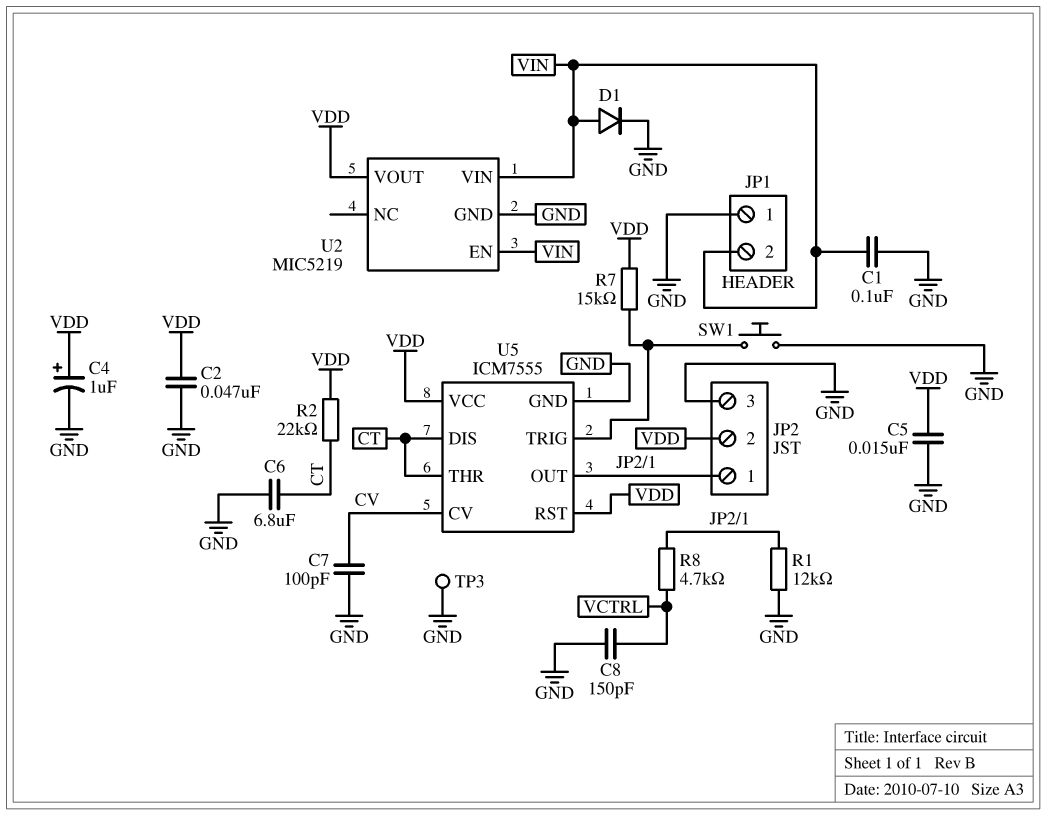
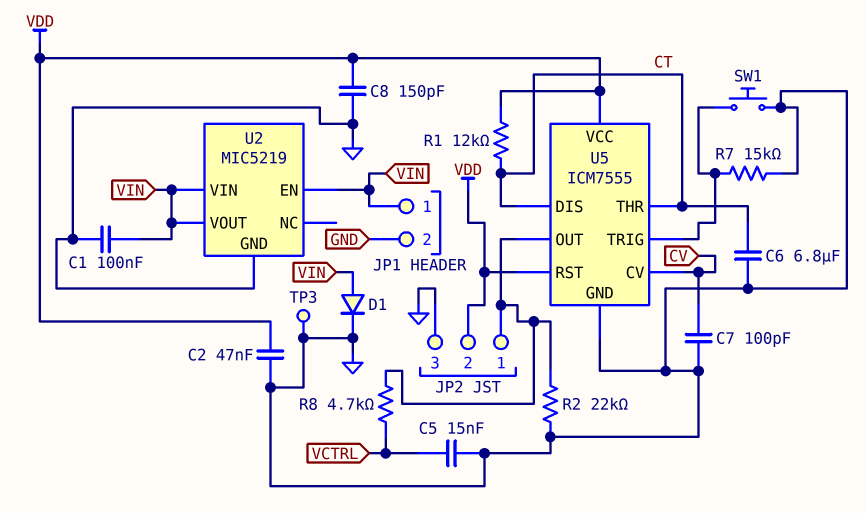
C4: 1uF (plus VDD, minus GND) -> none
C5: 15nF (GND, VDD) -> 15nF (GND, VCTRL)
C8: 150pF (GND, VCTRL) -> 150pF (GND, VDD)
JP1 pin 1: GND -> VIN
JP1 pin 2: VIN -> GND
R1: 12k (GND, JP2/1) -> 12k (CT, VDD)
R2: 22k (CT, VDD) -> 22k (GND, JP2/1)
R7: 15k (U5/TRIG, VDD) -> 15k (GND, U5/TRIG)
U2 pin VOUT: VDD -> VIN

